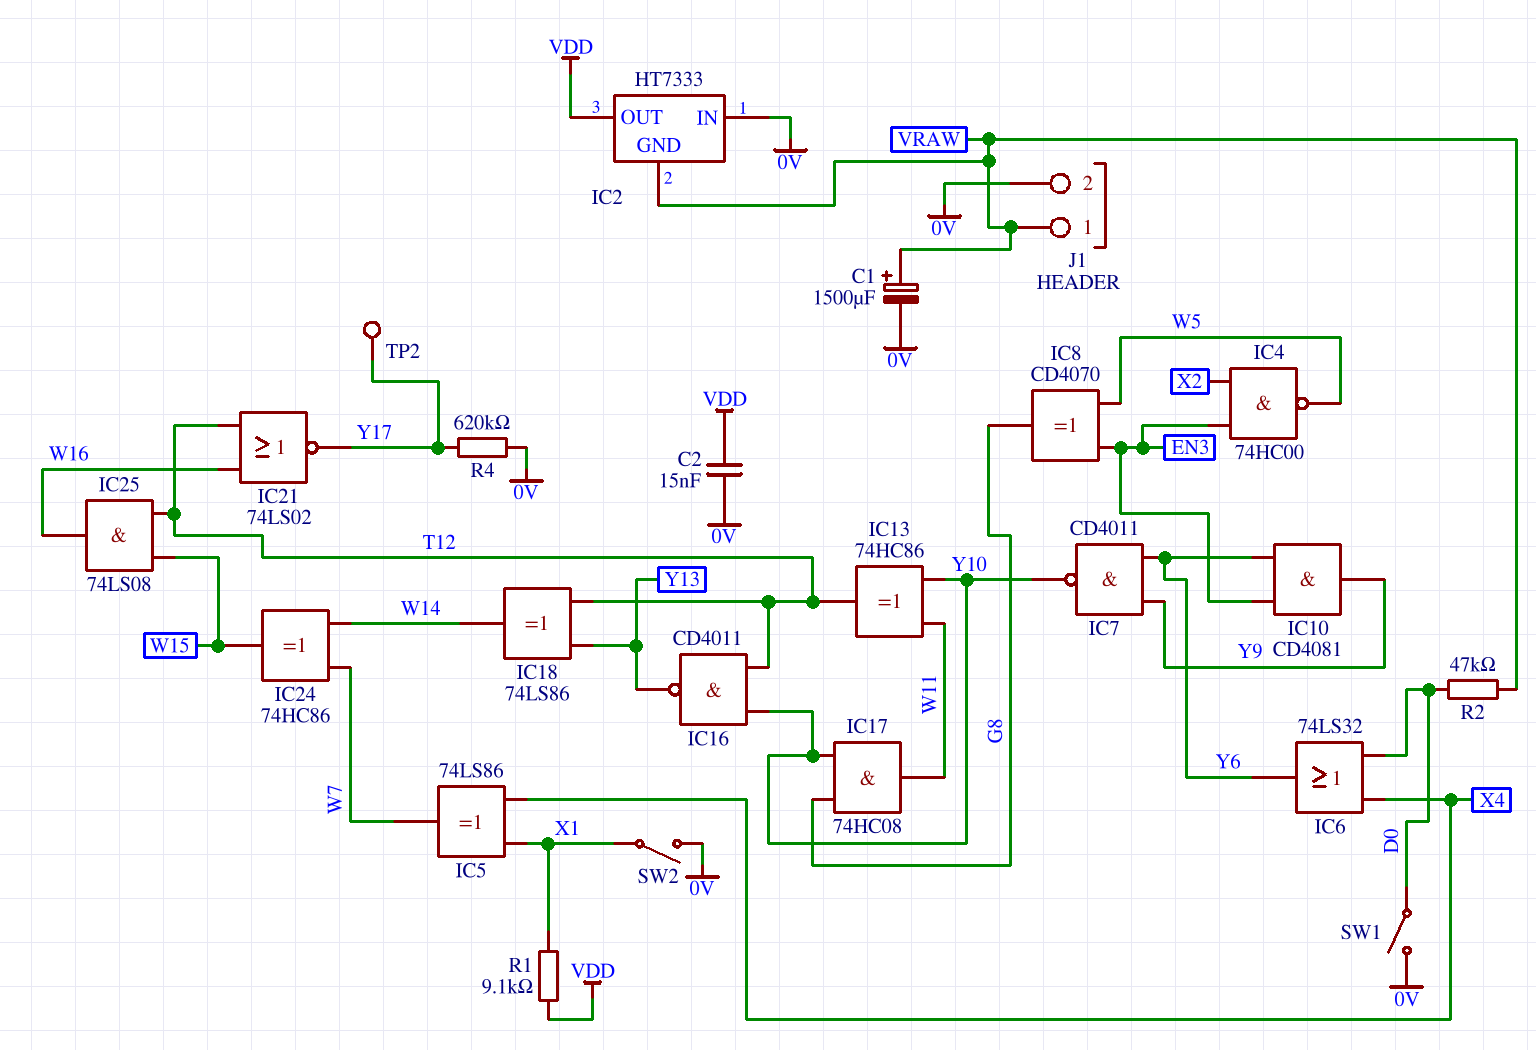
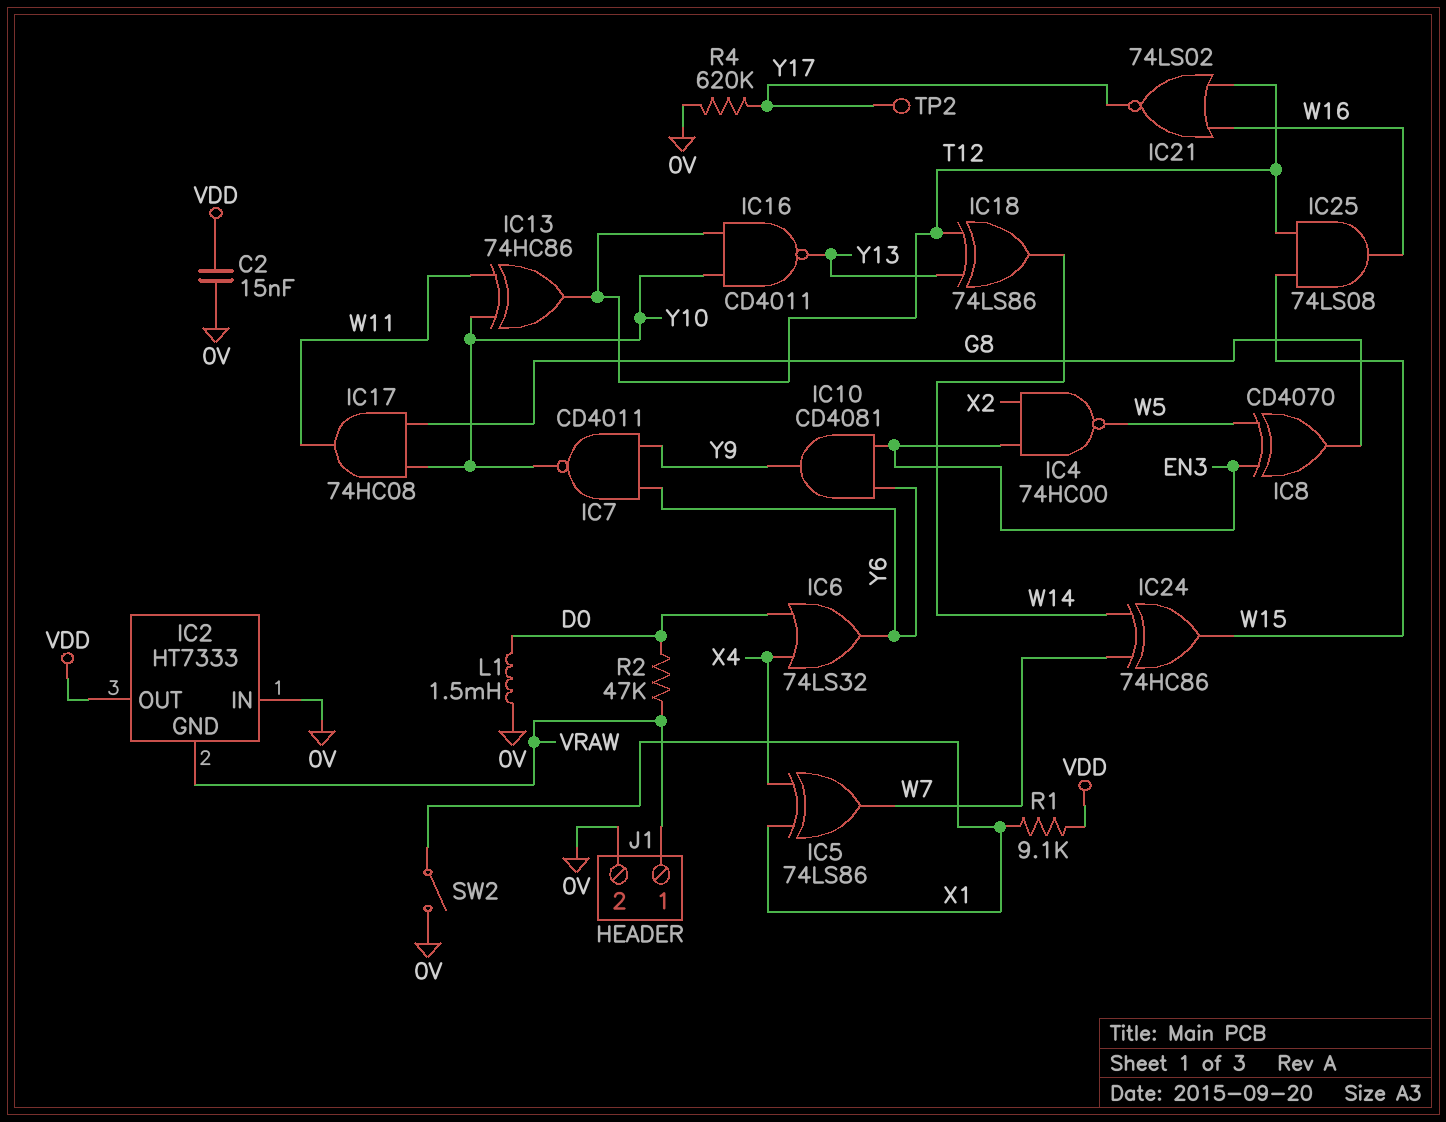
C1: 1500uF (plus VRAW, minus 0V) -> none
L1: none -> 1.5mH (0V, D0)
SW1: switch (0V, D0) -> none

